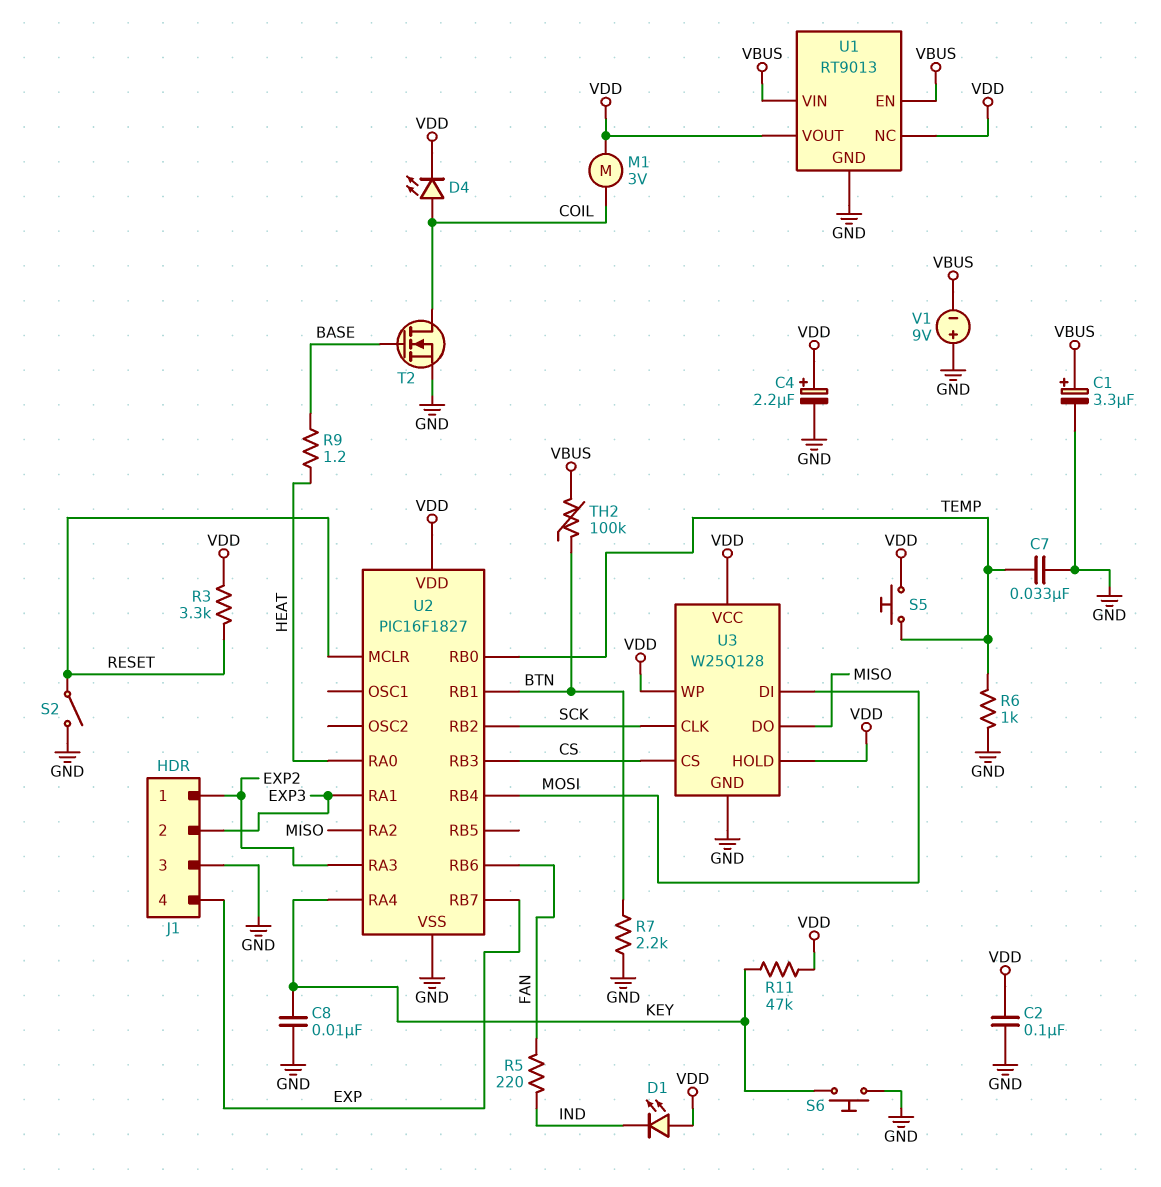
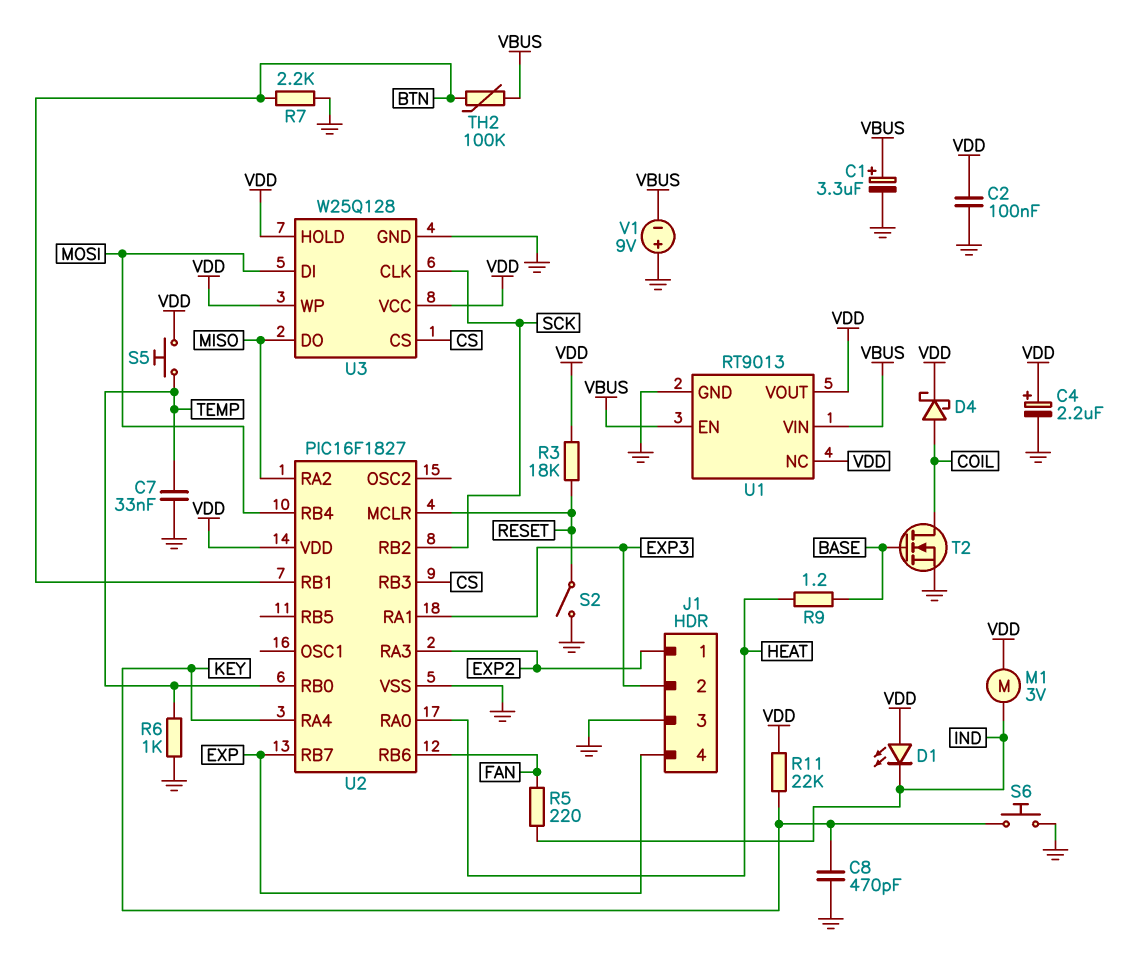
C8: 10nF (GND, KEY) -> 470pF (GND, KEY)
D4: LED (A COIL, K VDD) -> schottky (A COIL, K VDD)
M1: motor 3V (COIL, VDD) -> motor 3V (IND, VDD)
R3: 3.3k (RESET, VDD) -> 18k (RESET, VDD)
R11: 47k (KEY, VDD) -> 22k (KEY, VDD)

